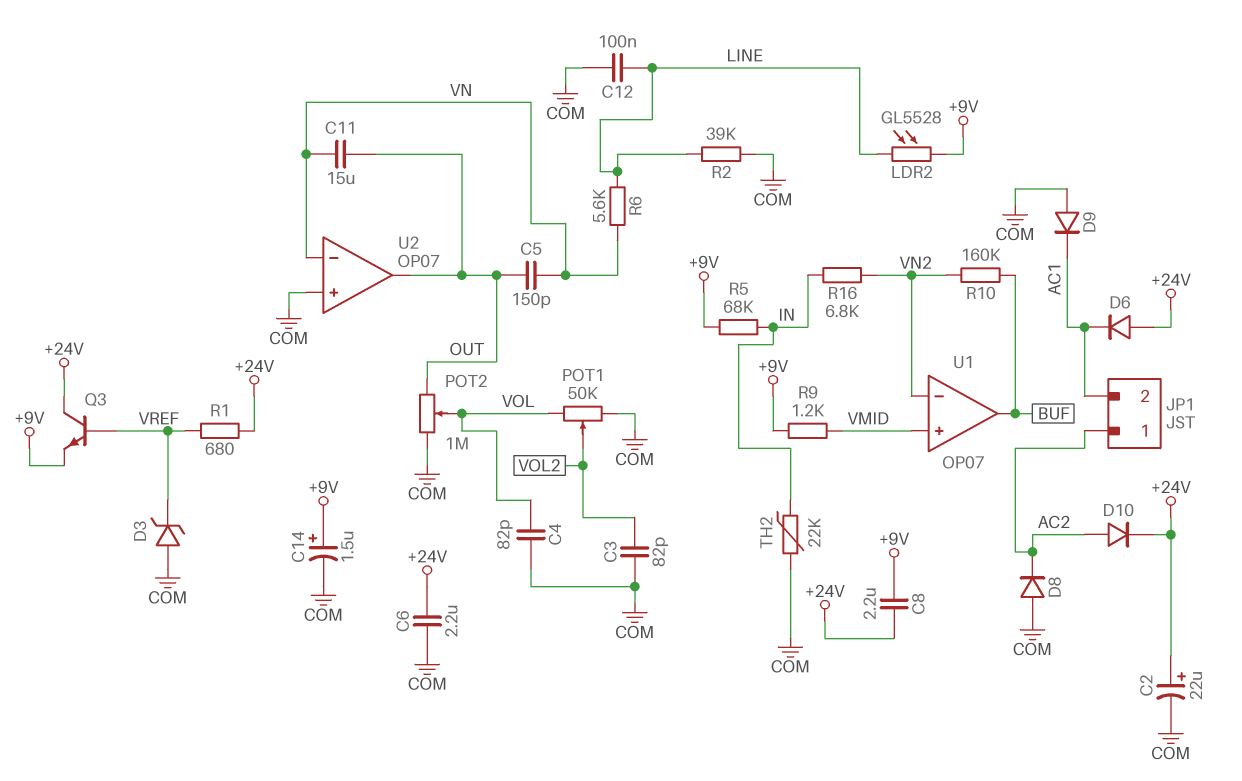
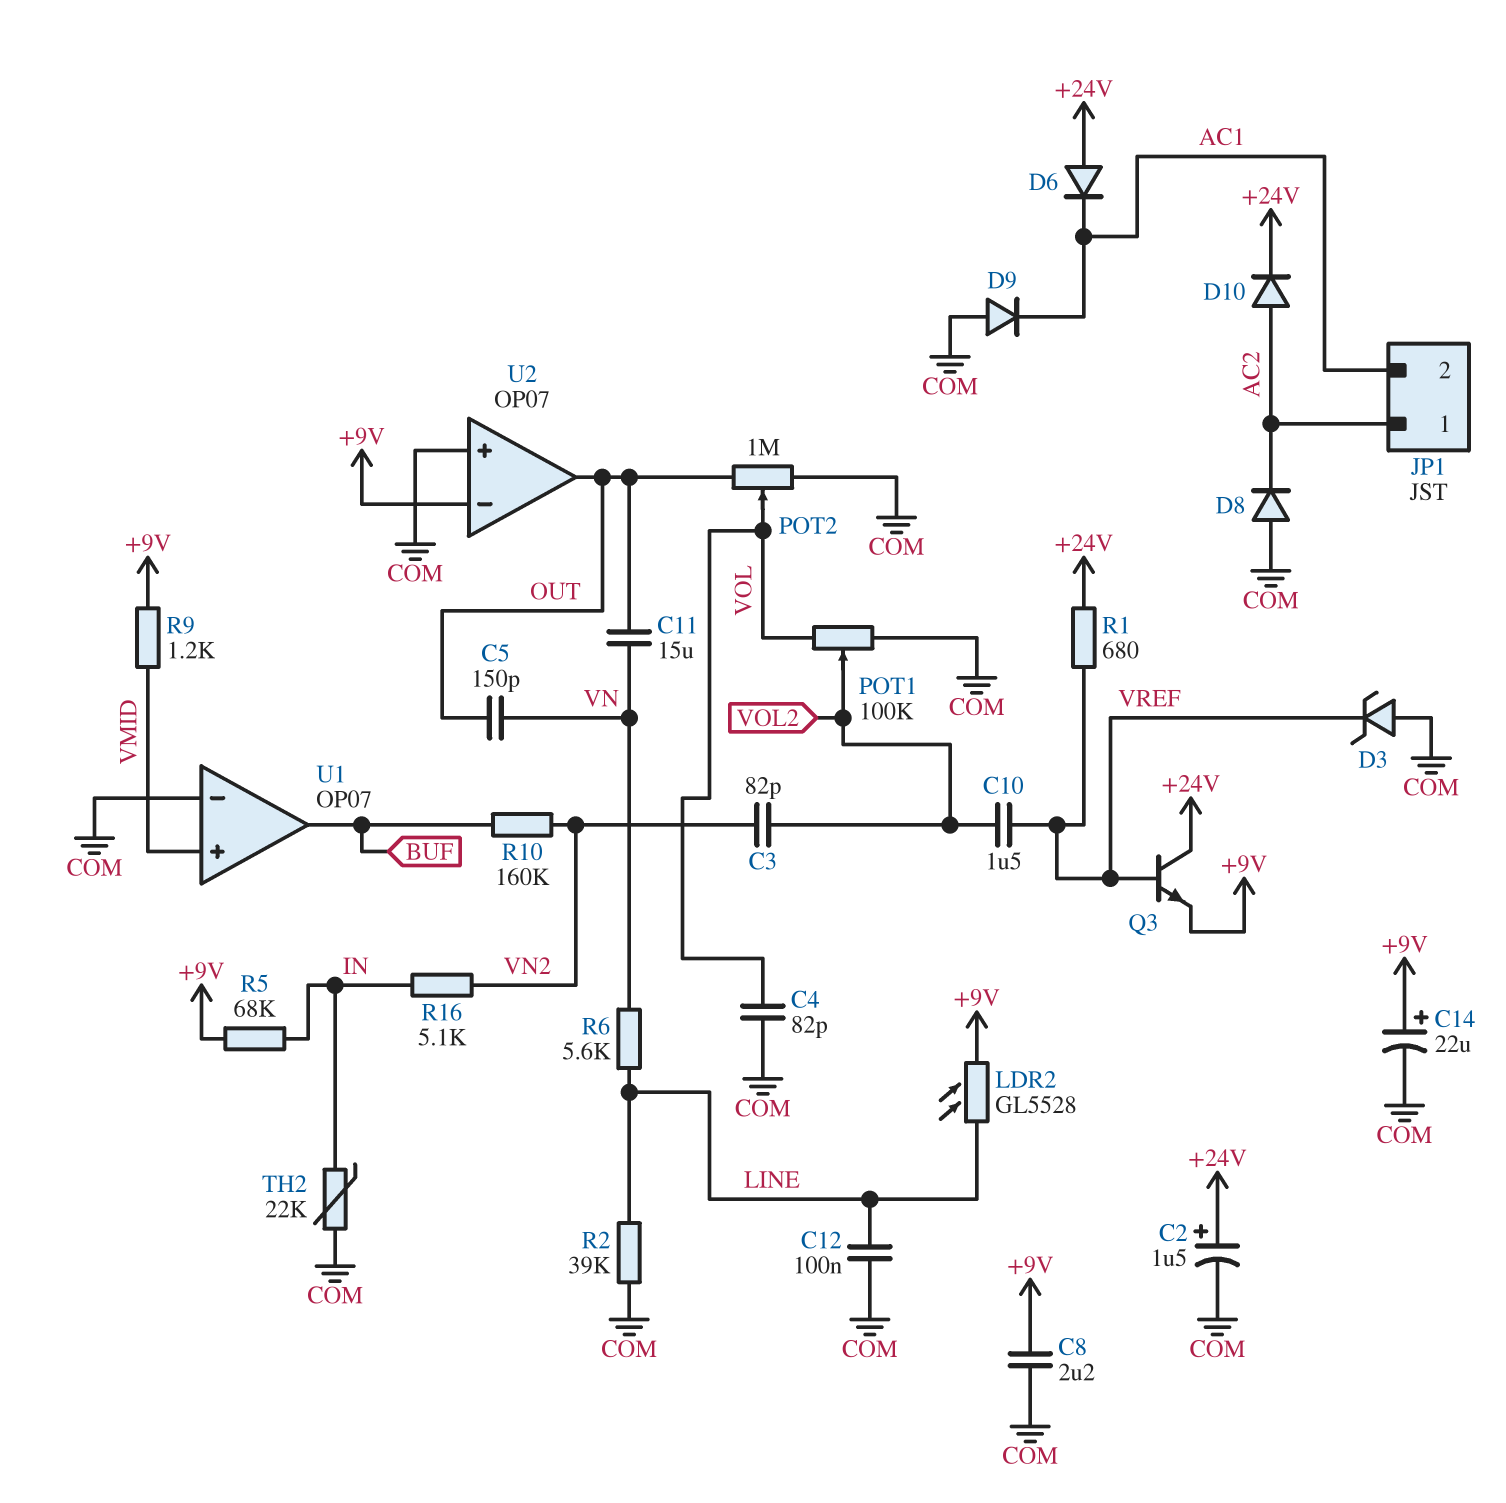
C2: 22uF (plus +24V, minus COM) -> 1.5uF (plus +24V, minus COM)
C3: 82pF (COM, VOL2) -> 82pF (VN2, VOL2)
C6: 2.2uF (+24V, COM) -> none
C8: 2.2uF (+9V, +24V) -> 2.2uF (+9V, COM)
C10: none -> 1.5uF (VOL2, VREF)
C14: 1.5uF (plus +9V, minus COM) -> 22uF (plus +9V, minus COM)
POT1: 50k (COM, VOL, wiper VOL2) -> 100k (COM, VOL, wiper VOL2)
R16: 6.8k (IN, VN2) -> 5.1k (IN, VN2)
U1 pin in-: VN2 -> COM
U2 pin in-: VN -> +9V

